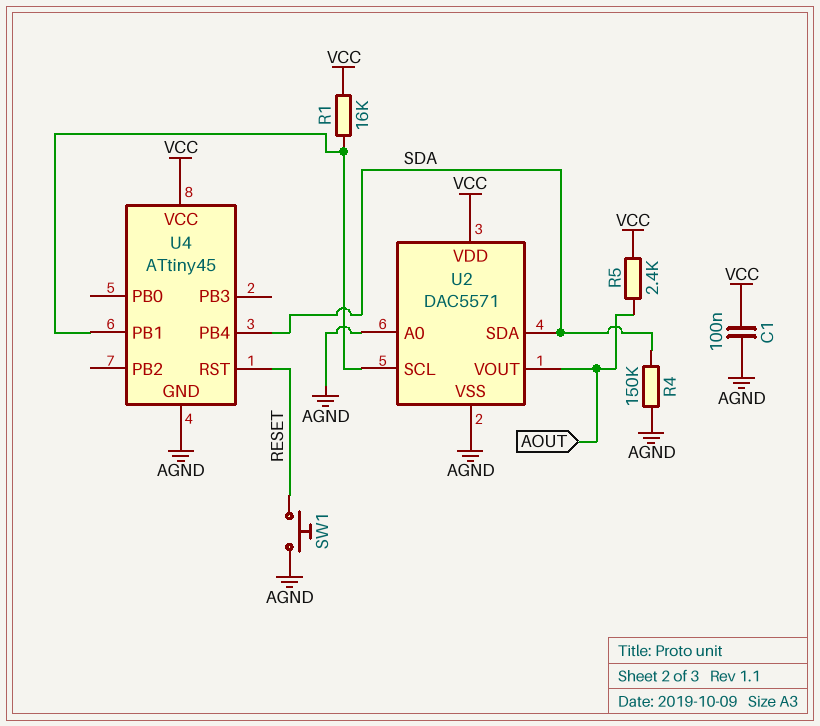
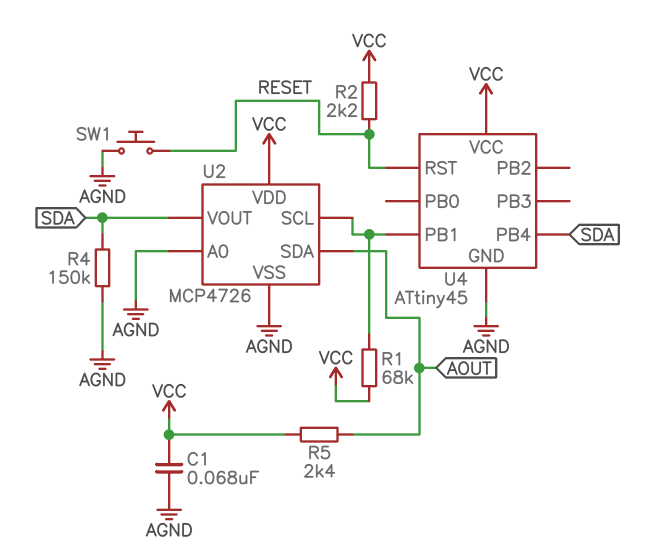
C1: 100nF (AGND, VCC) -> 68nF (AGND, VCC)
R1: 16k (U2/SCL, VCC) -> 68k (U2/SCL, VCC)
R2: none -> 2.2k (RESET, VCC)
U2: DAC5571 -> MCP4726
U2 pin SDA: SDA -> AOUT
U2 pin VOUT: AOUT -> SDA

